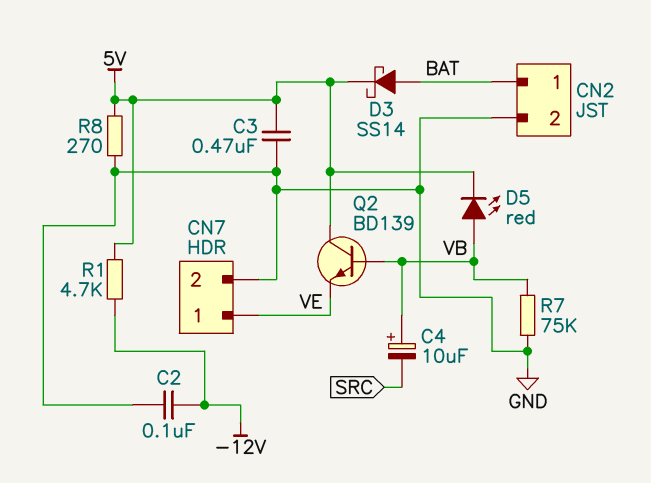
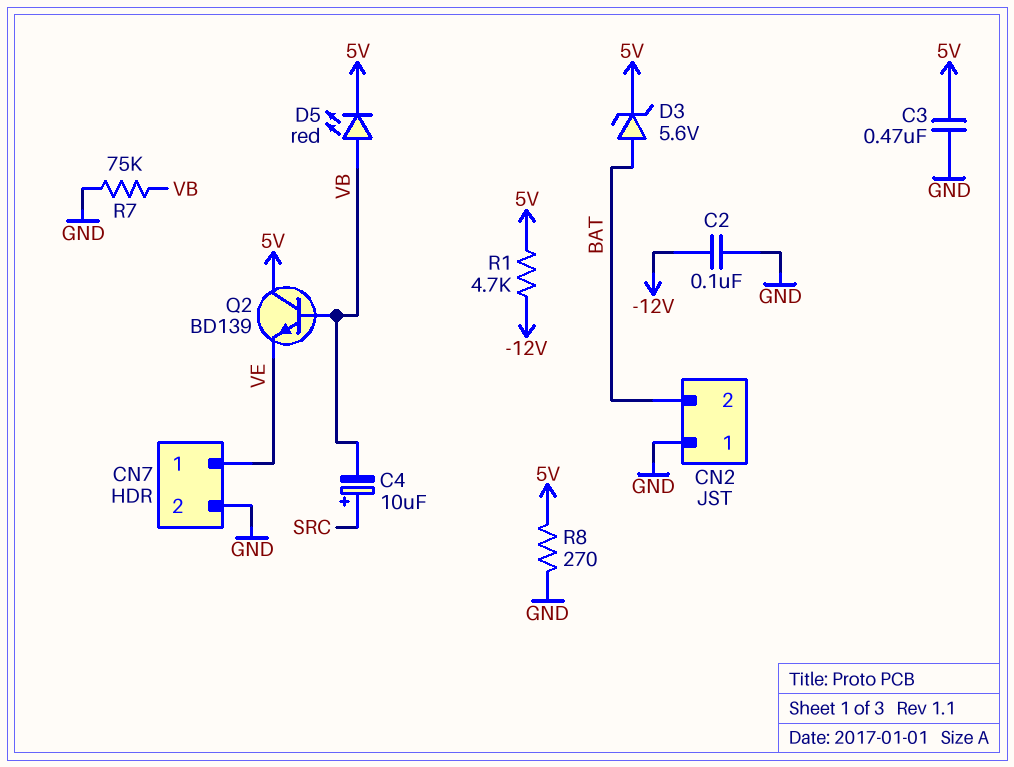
C4: 10uF (plus VB, minus SRC) -> 10uF (plus SRC, minus VB)
CN2 pin 1: BAT -> GND
CN2 pin 2: GND -> BAT
D3: schottky SS14 (A BAT, K 5V) -> zener 5.6V (A BAT, K 5V)

